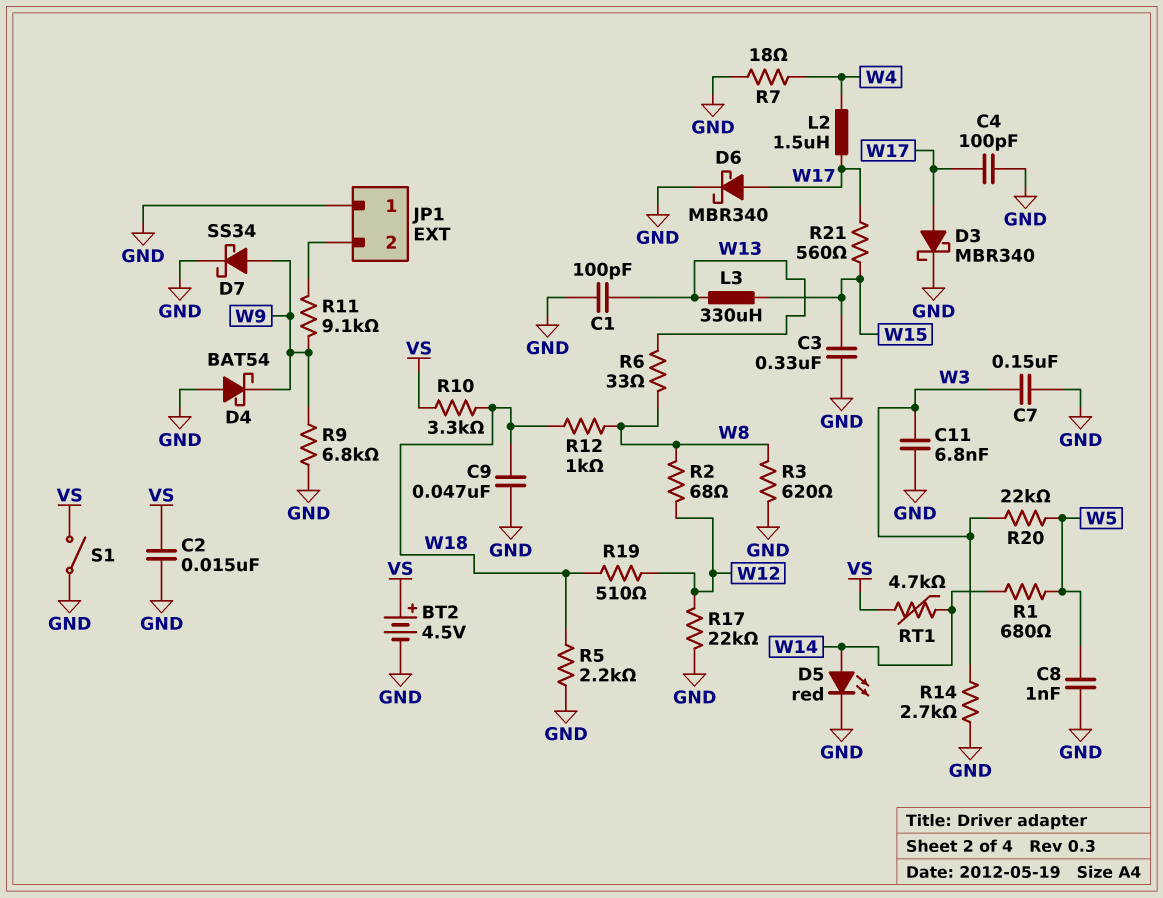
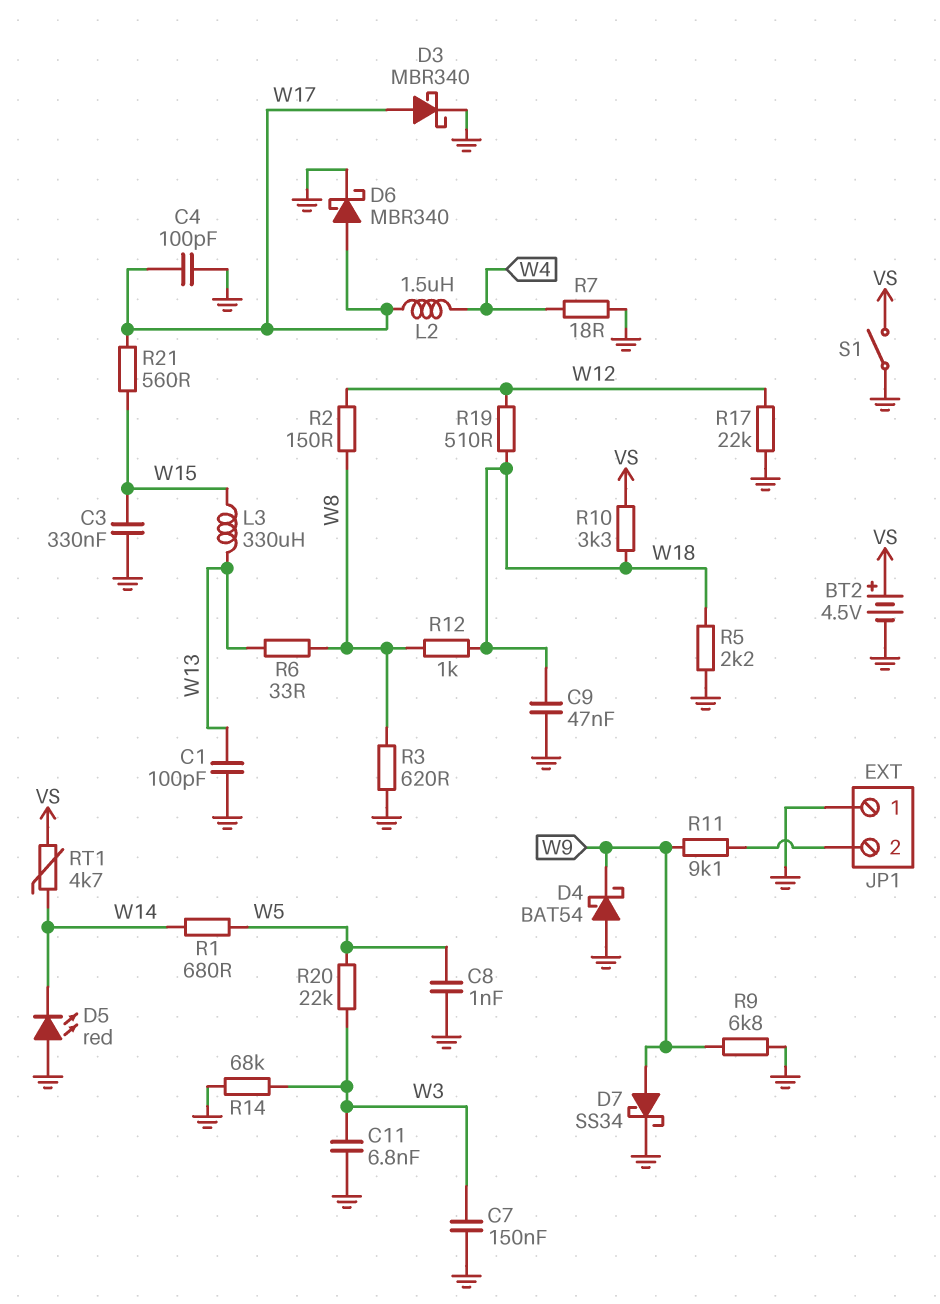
C2: 15nF (GND, VS) -> none
D5: LED red (A W14, K GND) -> LED red (A GND, K W14)
R2: 68 (W8, W12) -> 150 (W8, W12)
R14: 2.7k (GND, W3) -> 68k (GND, W3)

